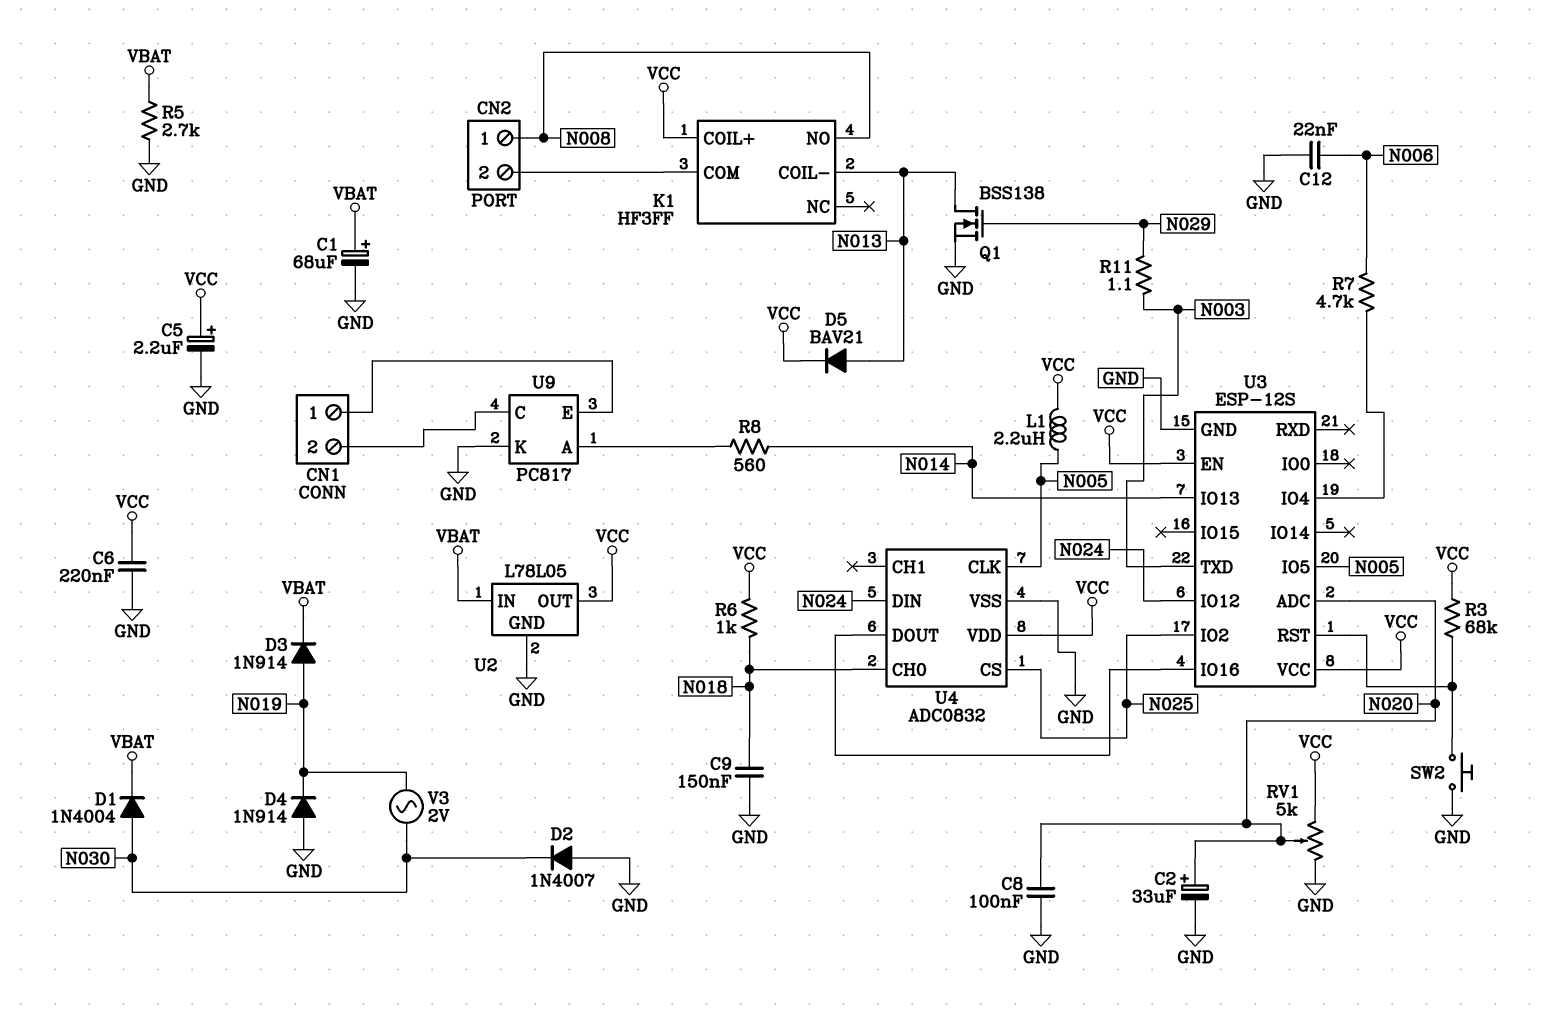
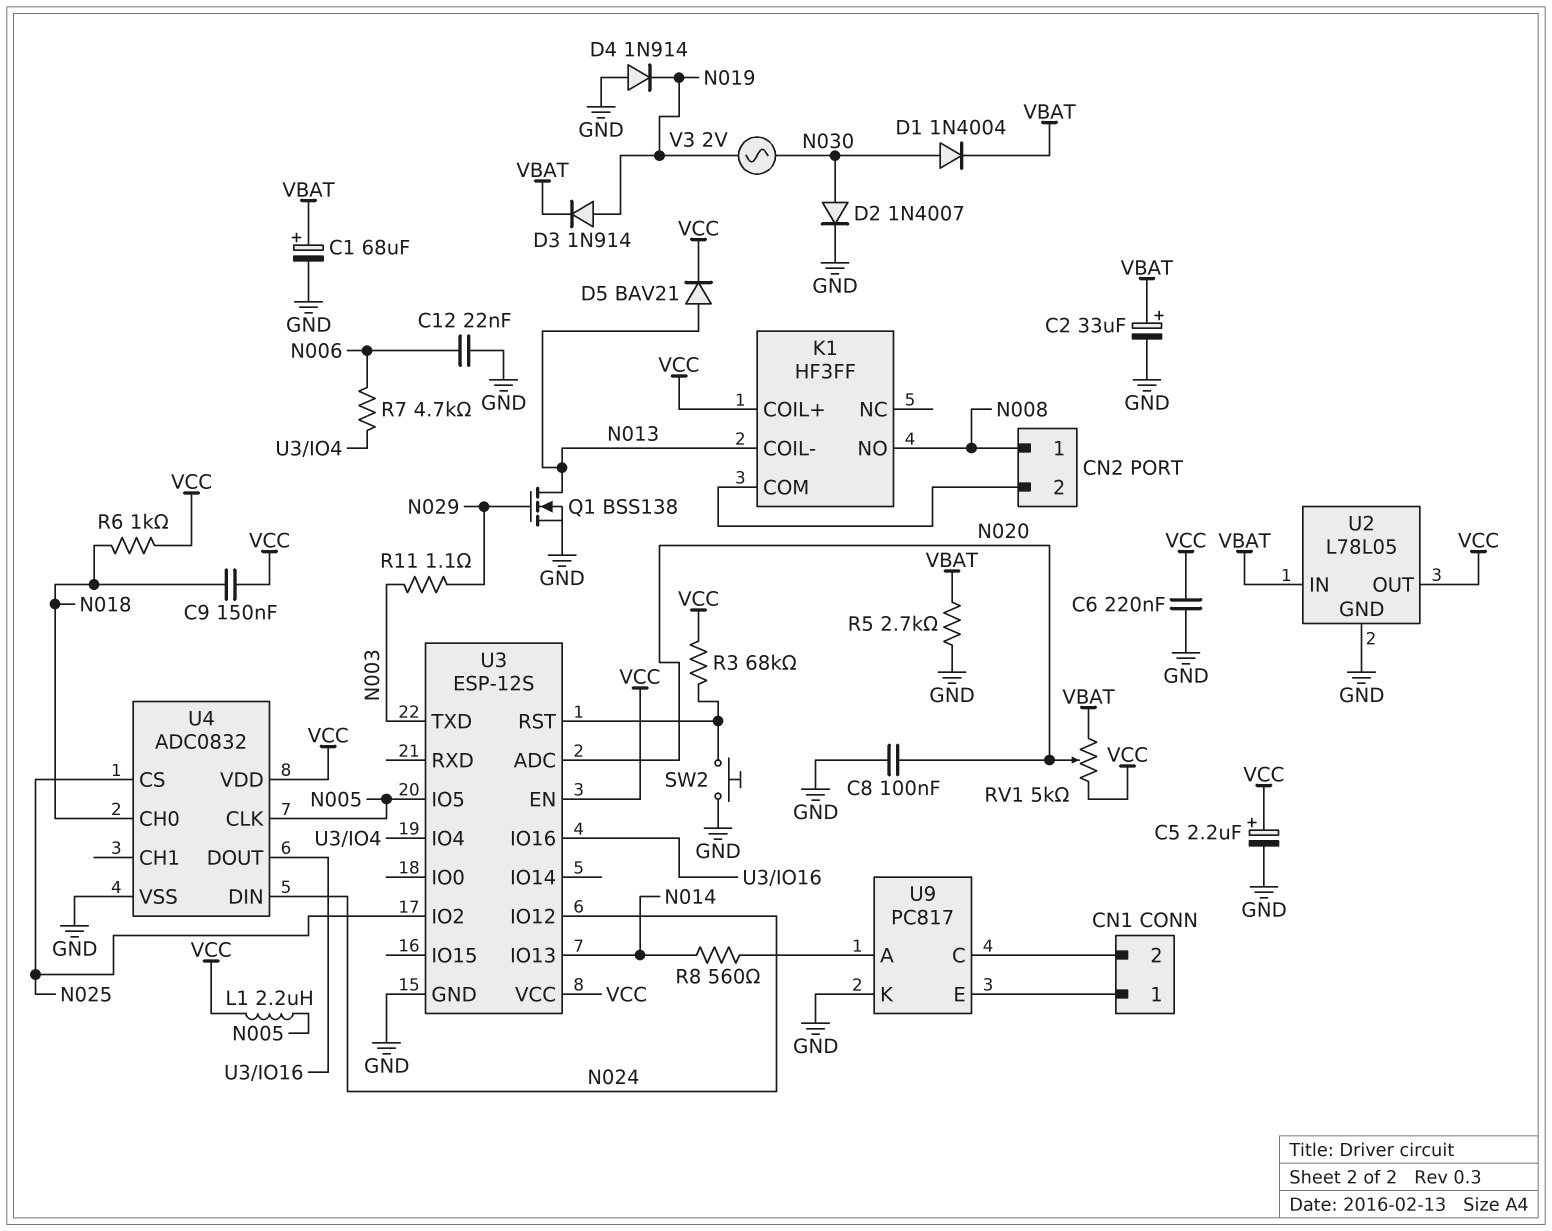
C2: 33uF (plus N020, minus GND) -> 33uF (plus VBAT, minus GND)
C9: 150nF (GND, N018) -> 150nF (N018, VCC)
D2: diode 1N4007 (A GND, K N030) -> diode 1N4007 (A N030, K GND)
RV1: 5k (GND, VCC, wiper N020) -> 5k (VBAT, VCC, wiper N020)

